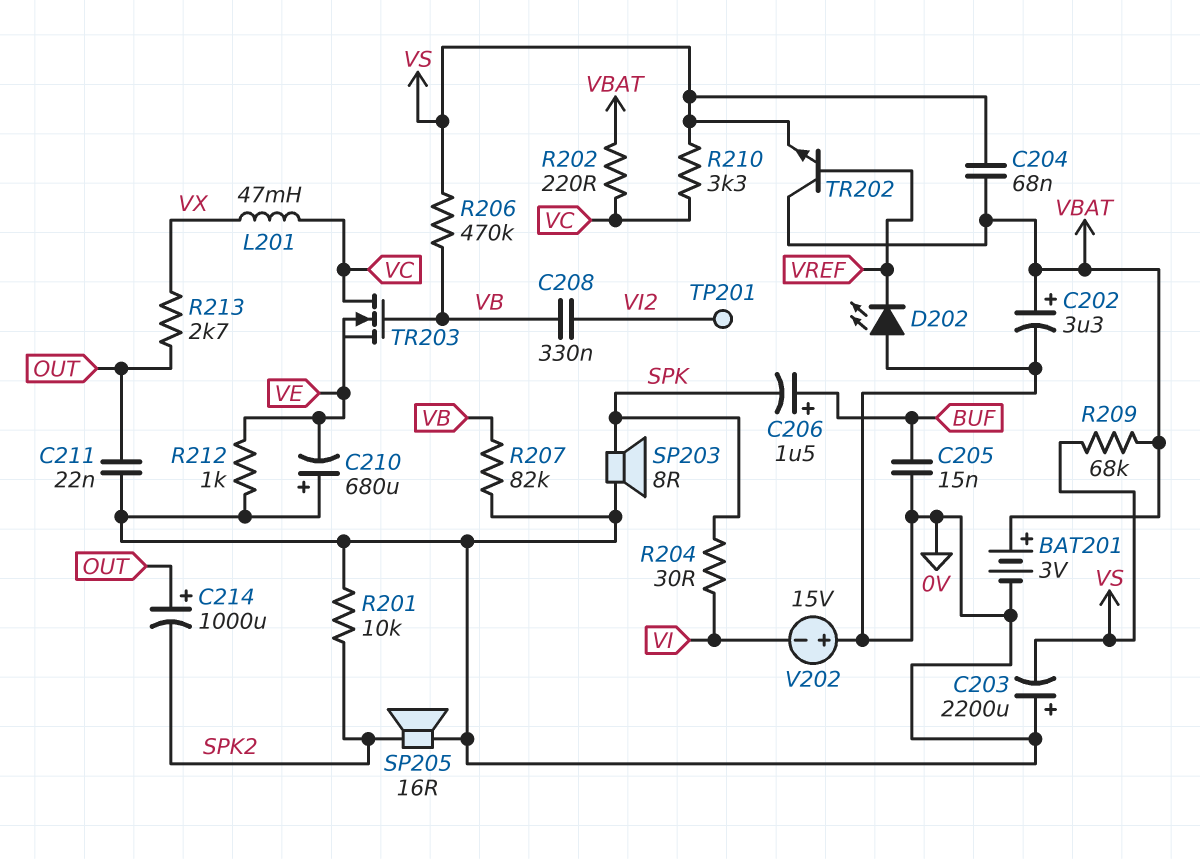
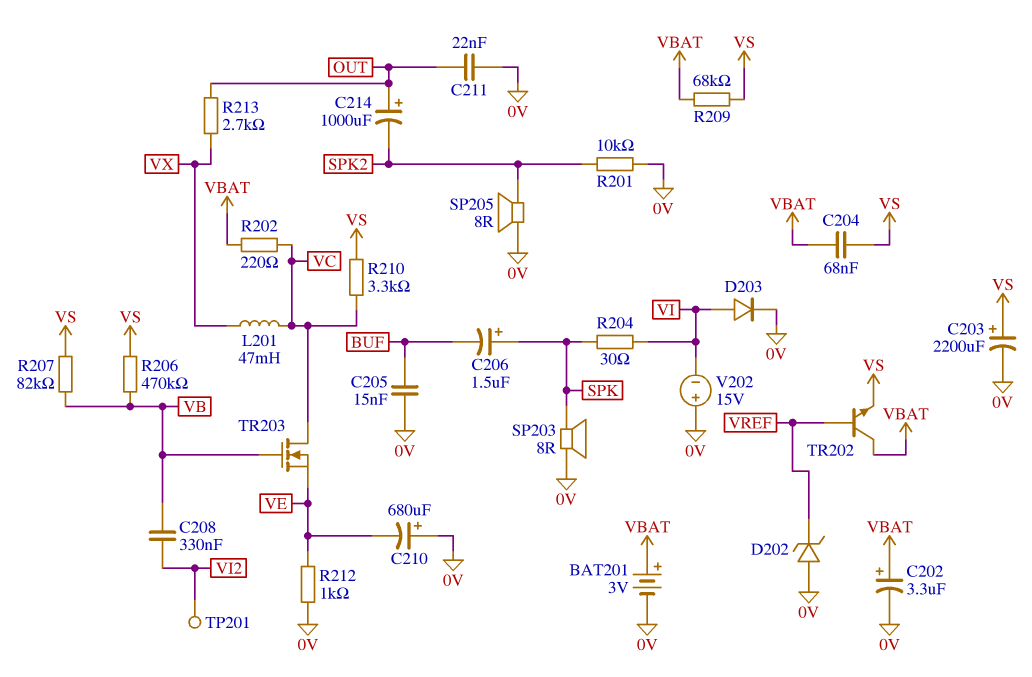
C203: 2200uF (plus 0V, minus VS) -> 2200uF (plus VS, minus 0V)
C206: 1.5uF (plus BUF, minus SPK) -> 1.5uF (plus SPK, minus BUF)
D202: LED (A 0V, K VREF) -> zener (A 0V, K VREF)
D203: none -> diode (A VI, K 0V)
R207: 82k (0V, VB) -> 82k (VB, VS)
SP205: speaker 16R (0V, SPK2) -> speaker 8R (0V, SPK2)

